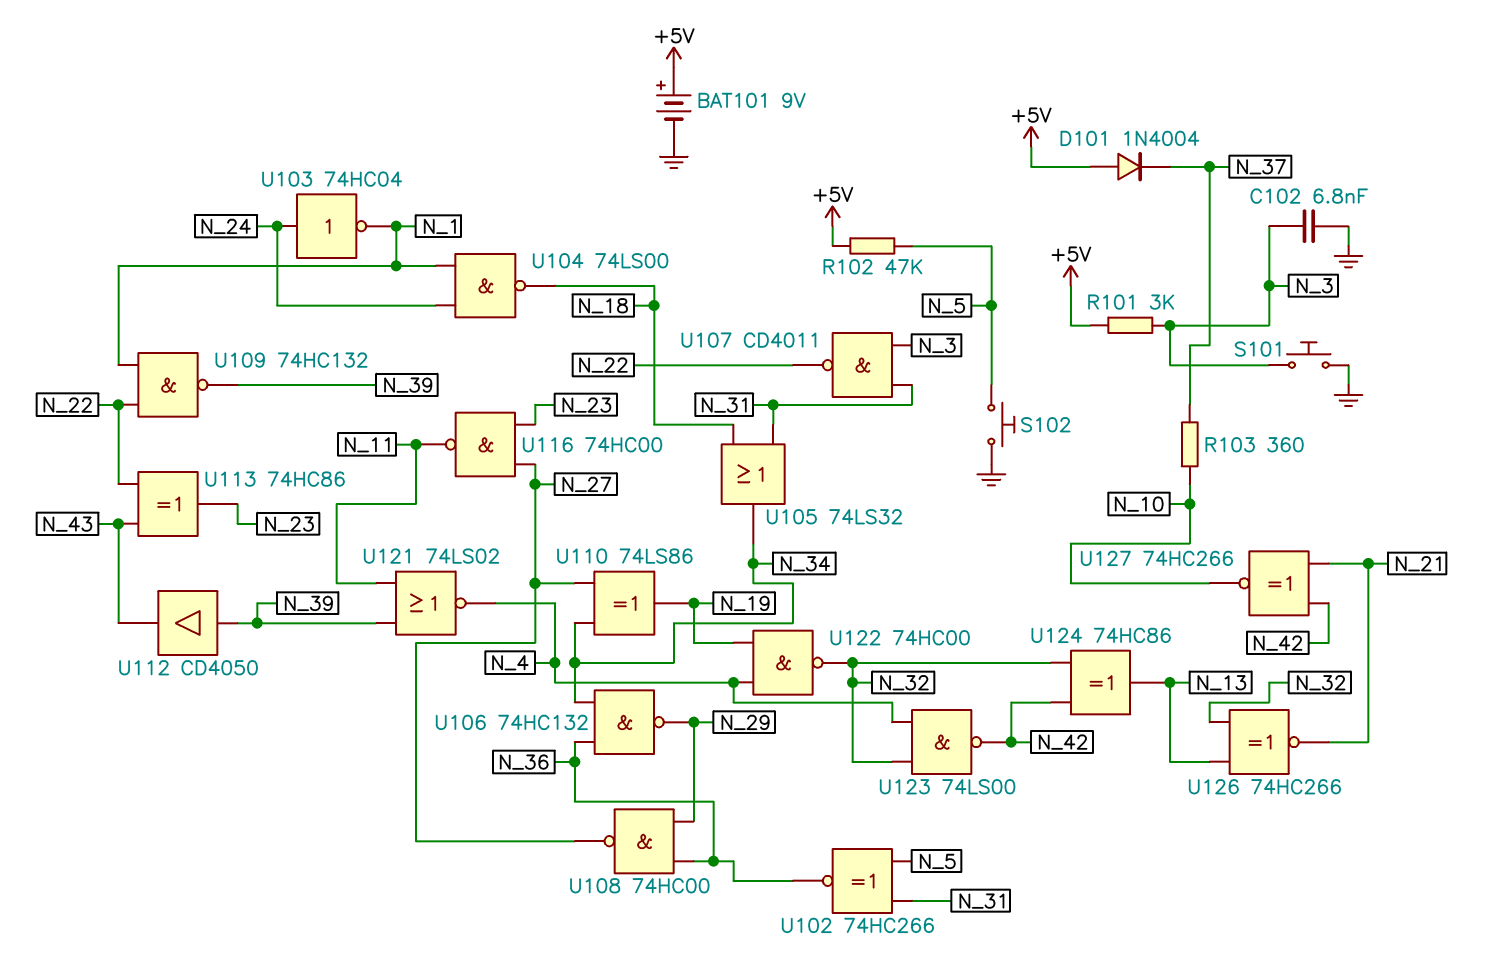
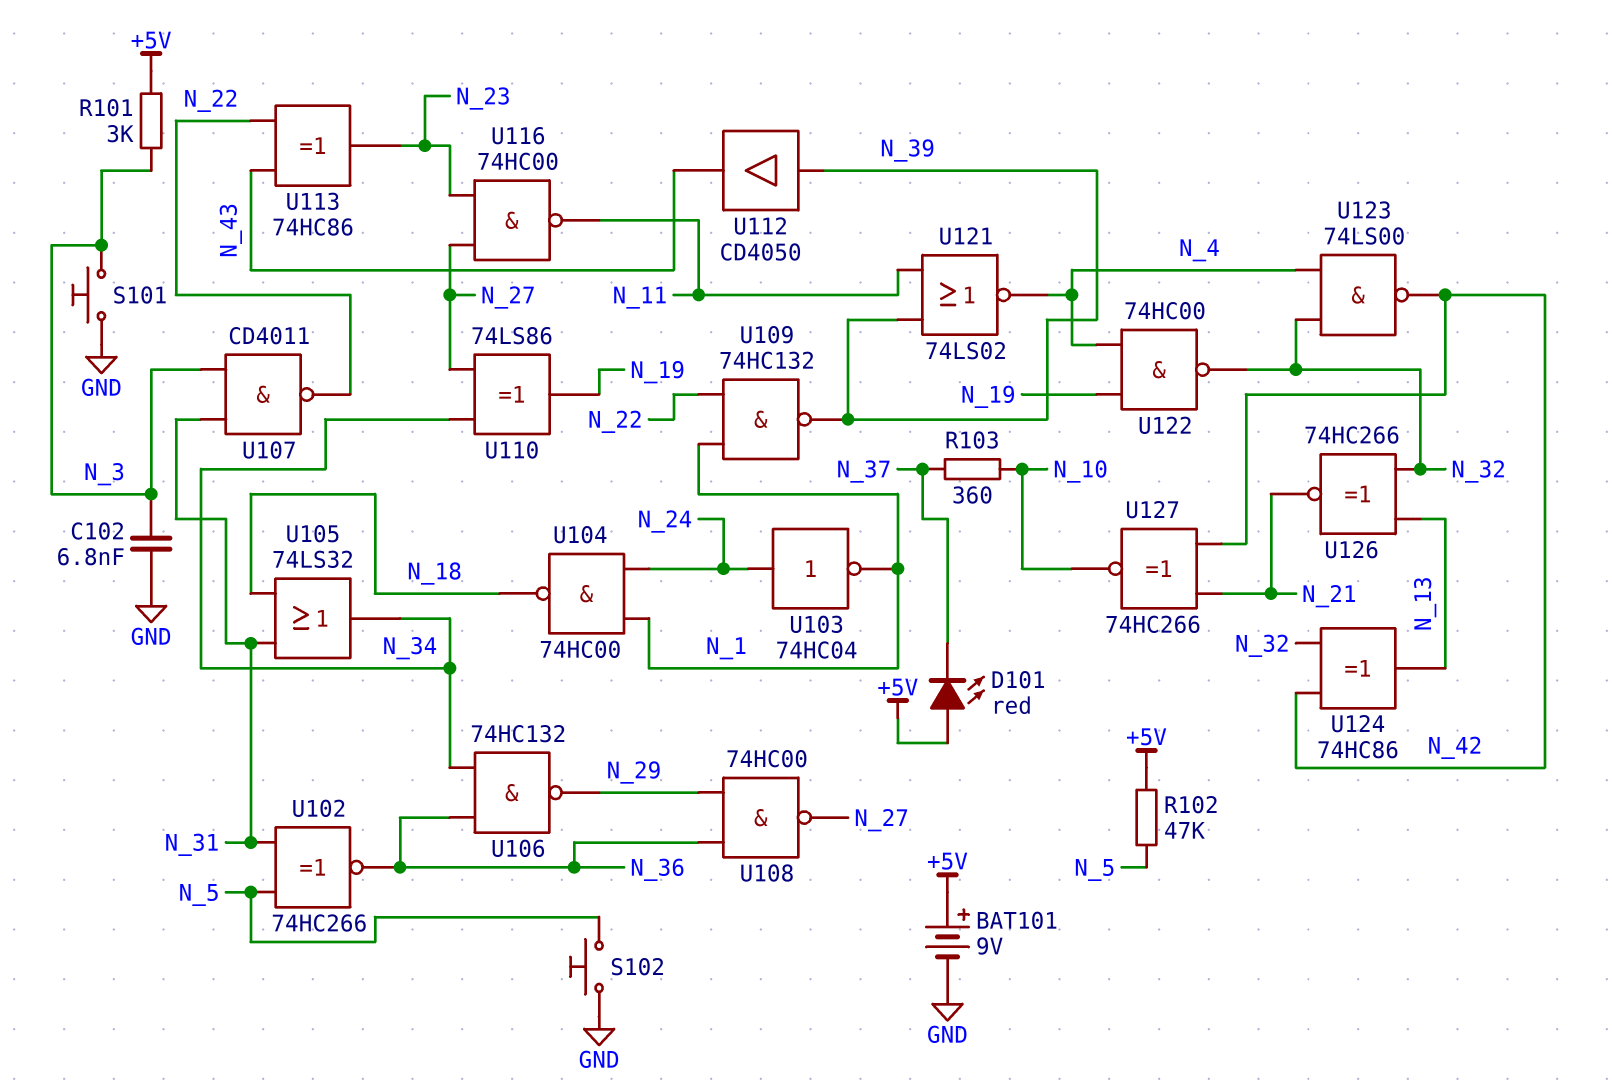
D101: diode 1N4004 (A +5V, K N_37) -> LED red (A +5V, K N_37)
U104: NAND 74LS00 (in N_1, in N_24, out N_18) -> NAND 74HC00 (in N_1, in N_24, out N_18)

